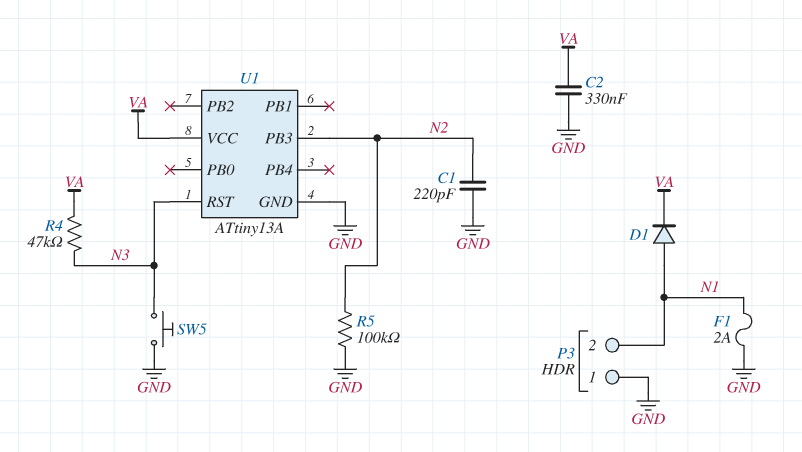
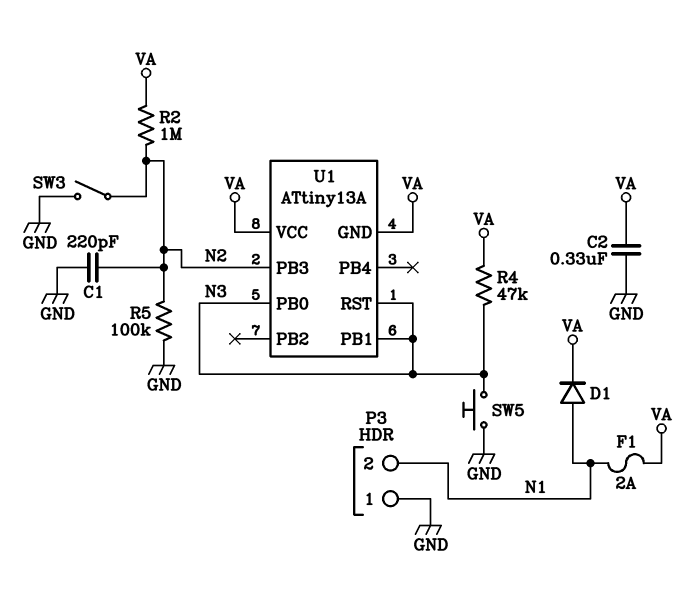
F1: 2A (GND, N1) -> 2A (N1, VA)
R2: none -> 1M (N2, VA)
SW3: none -> switch (GND, N2)
U1 pin GND: GND -> VA
U1 pin PB0: none -> N3
U1 pin PB1: none -> N3

